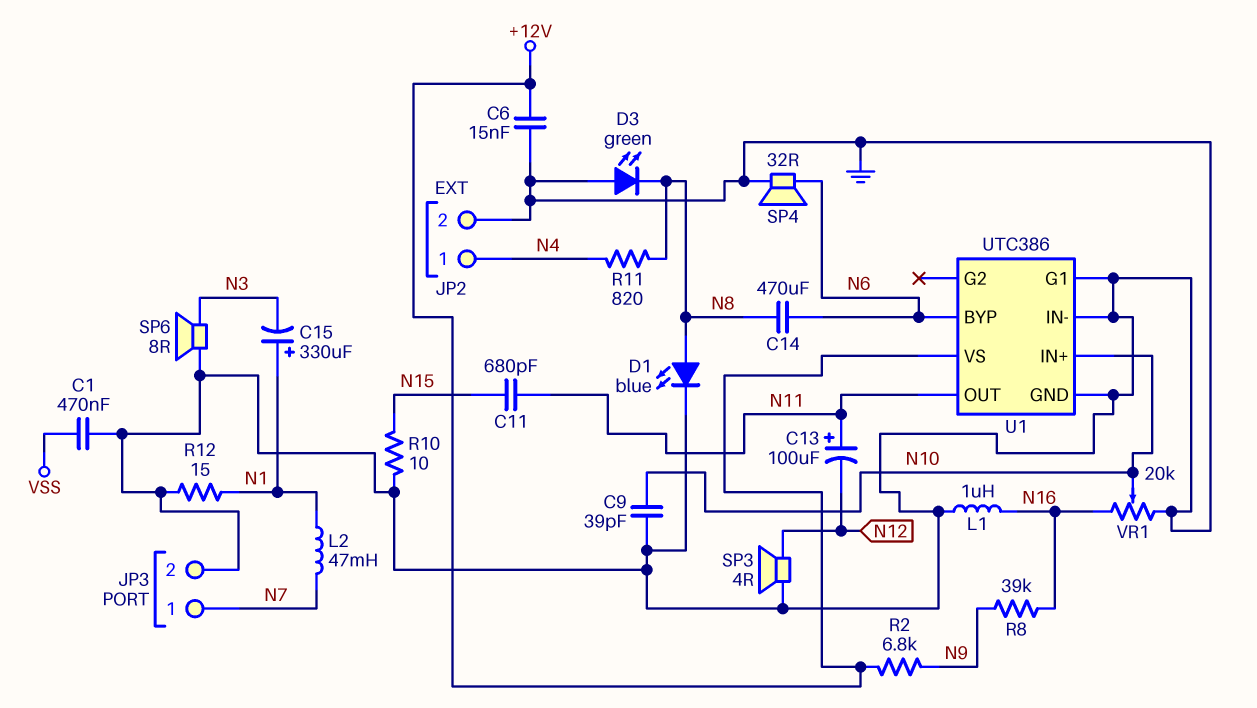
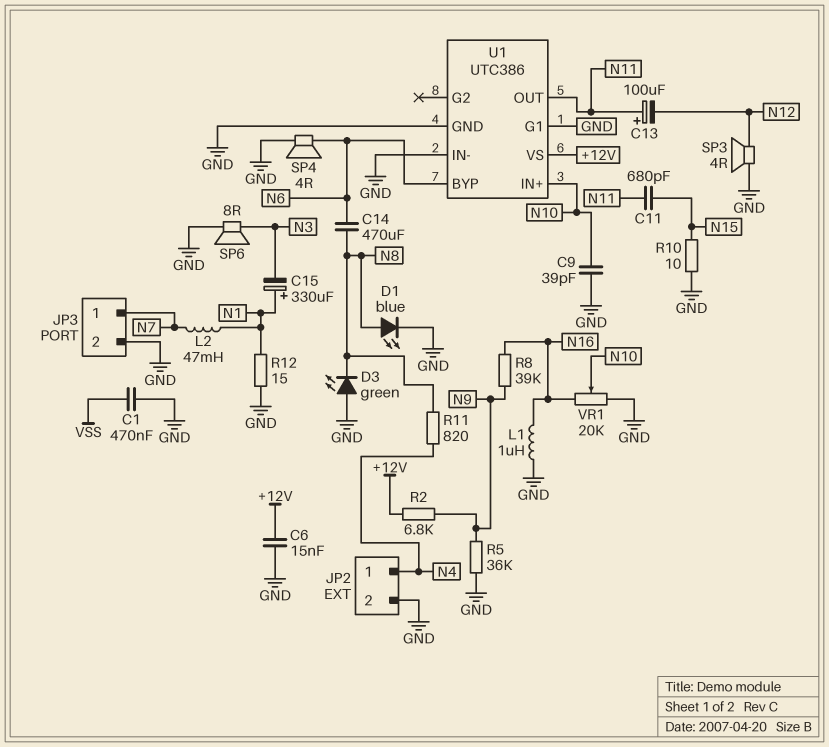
R5: none -> 36k (GND, N9)
SP4: speaker 32R (GND, N6) -> speaker 4R (GND, N6)

